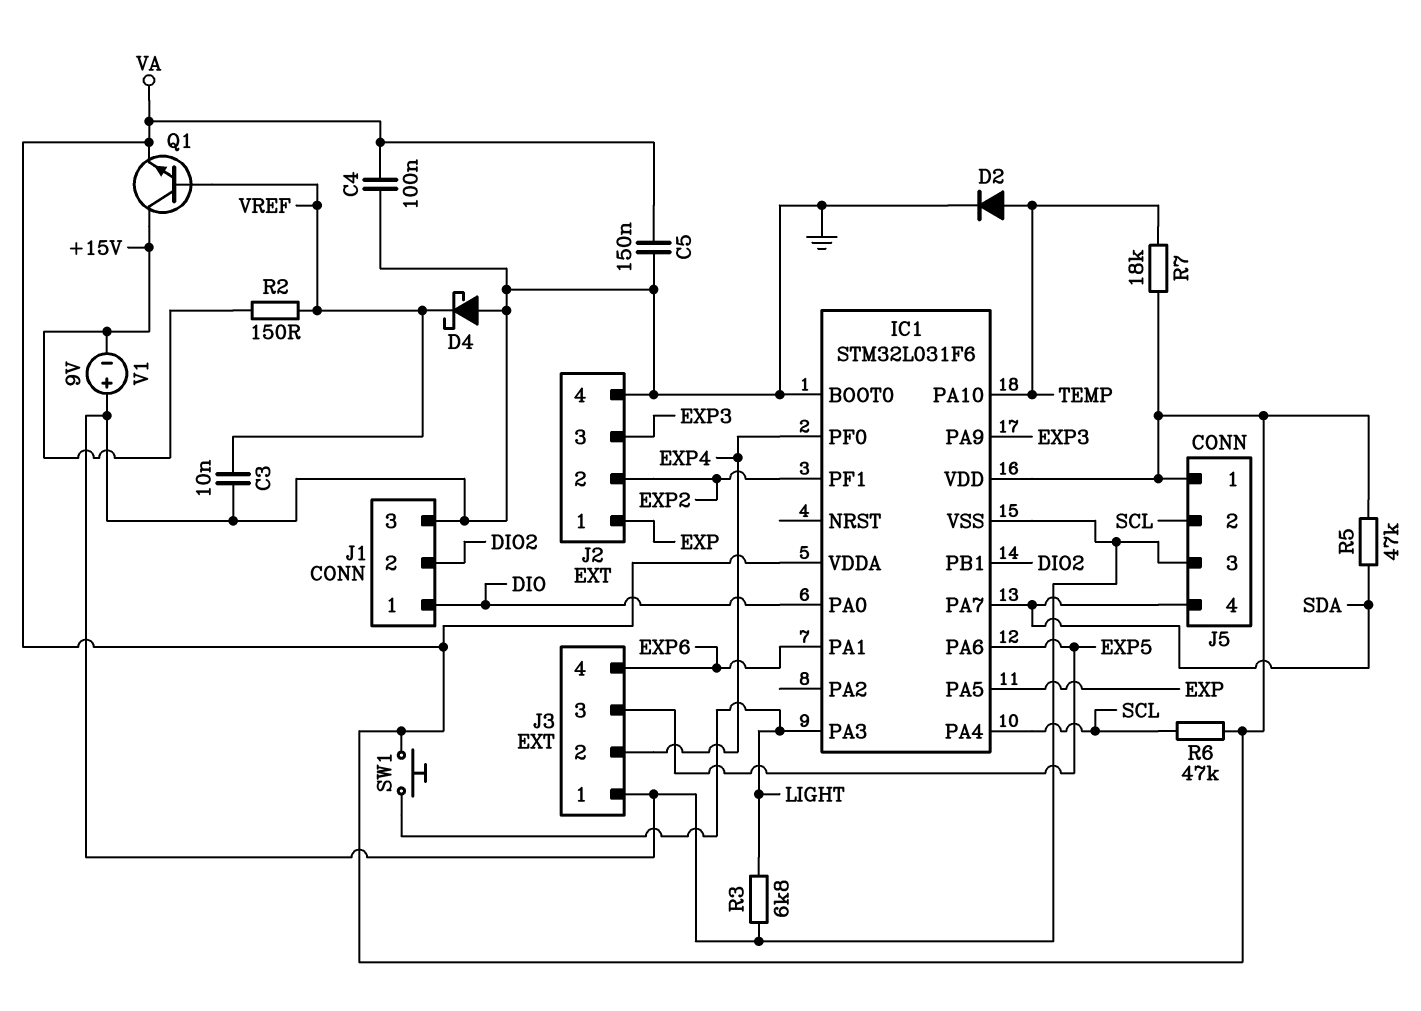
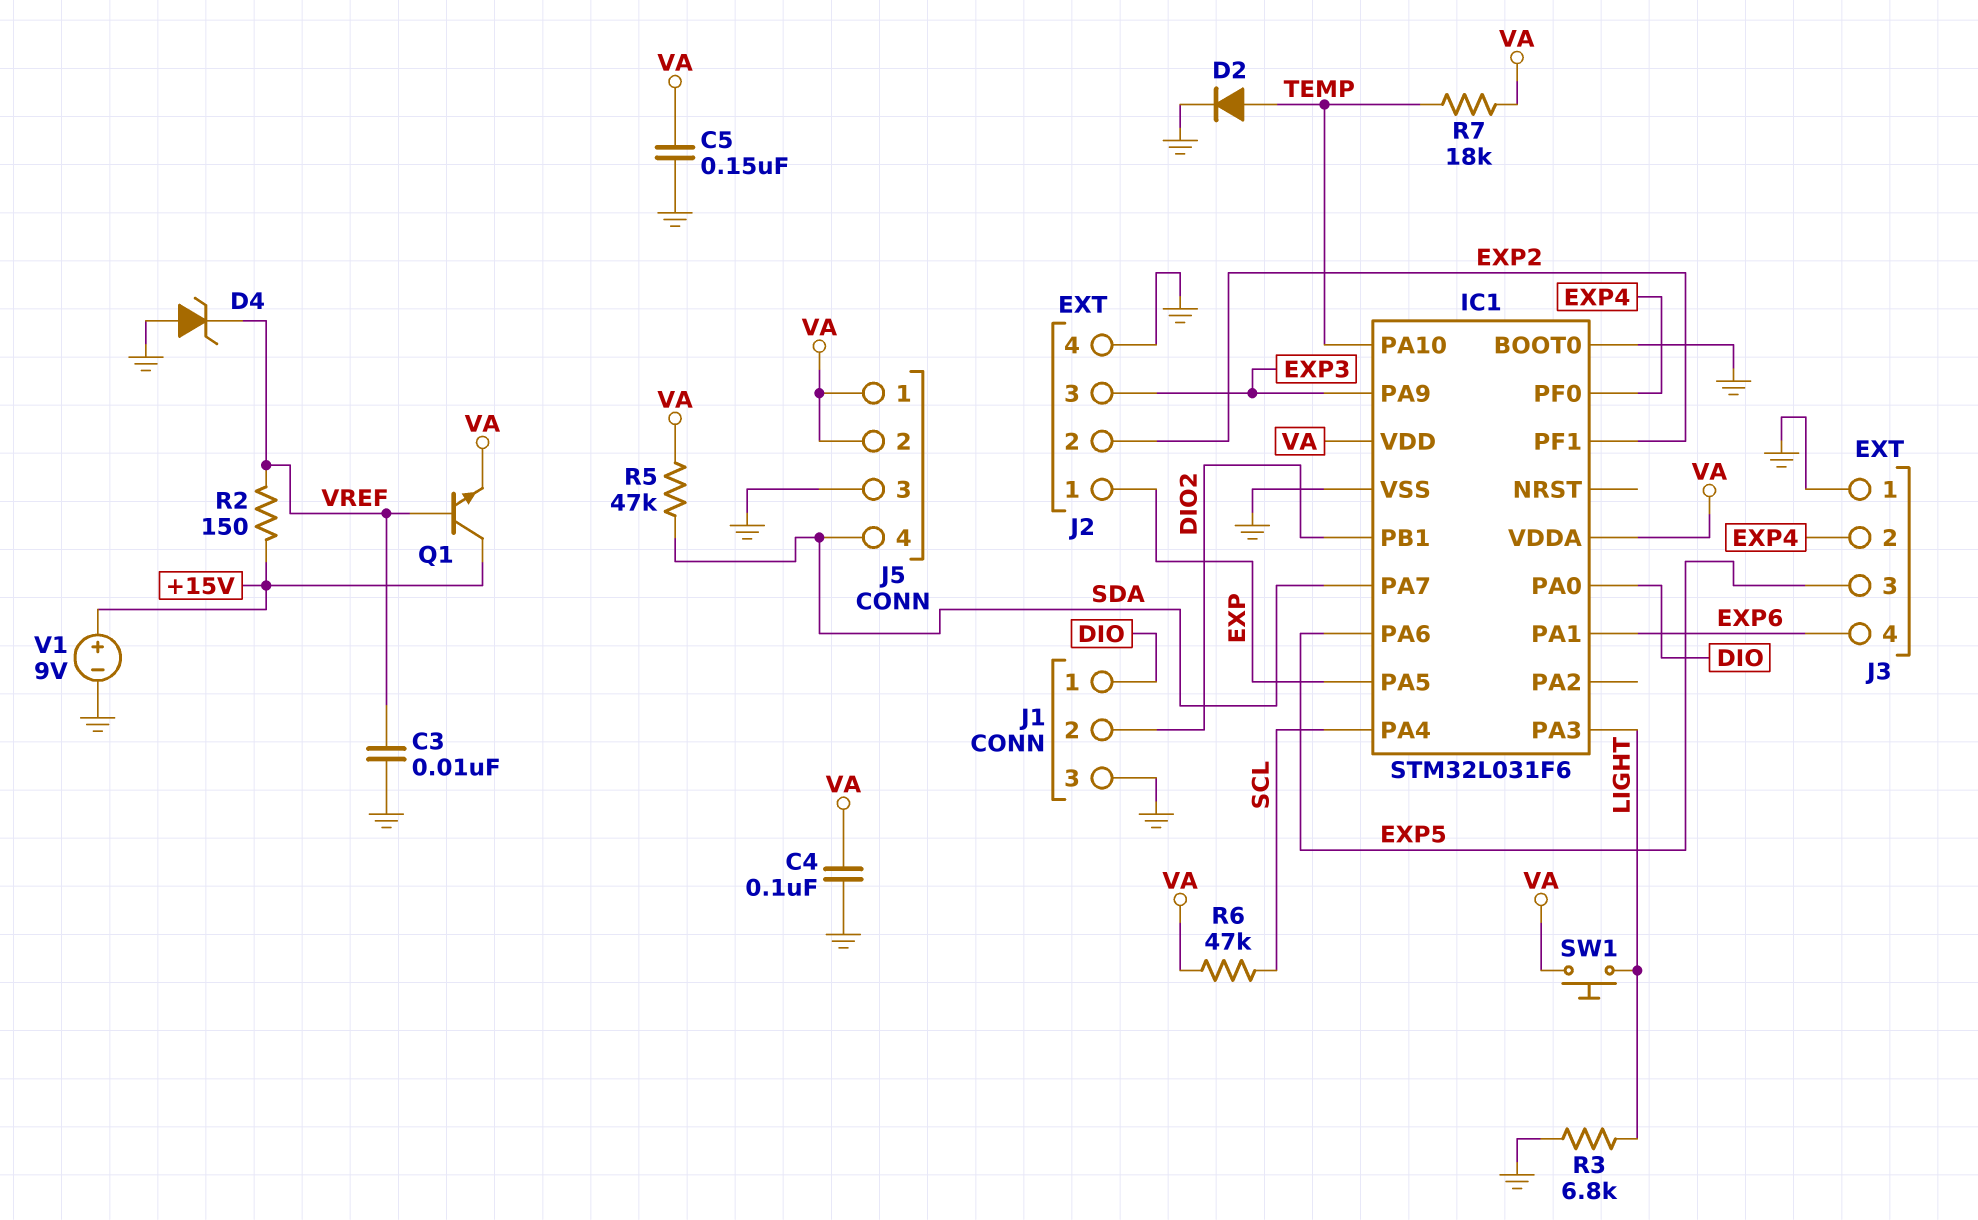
D4: schottky (A GND, K VREF) -> zener (A GND, K VREF)
J5 pin 2: SCL -> VA
V1: 9V (plus GND, minus +15V) -> 9V (plus +15V, minus GND)

